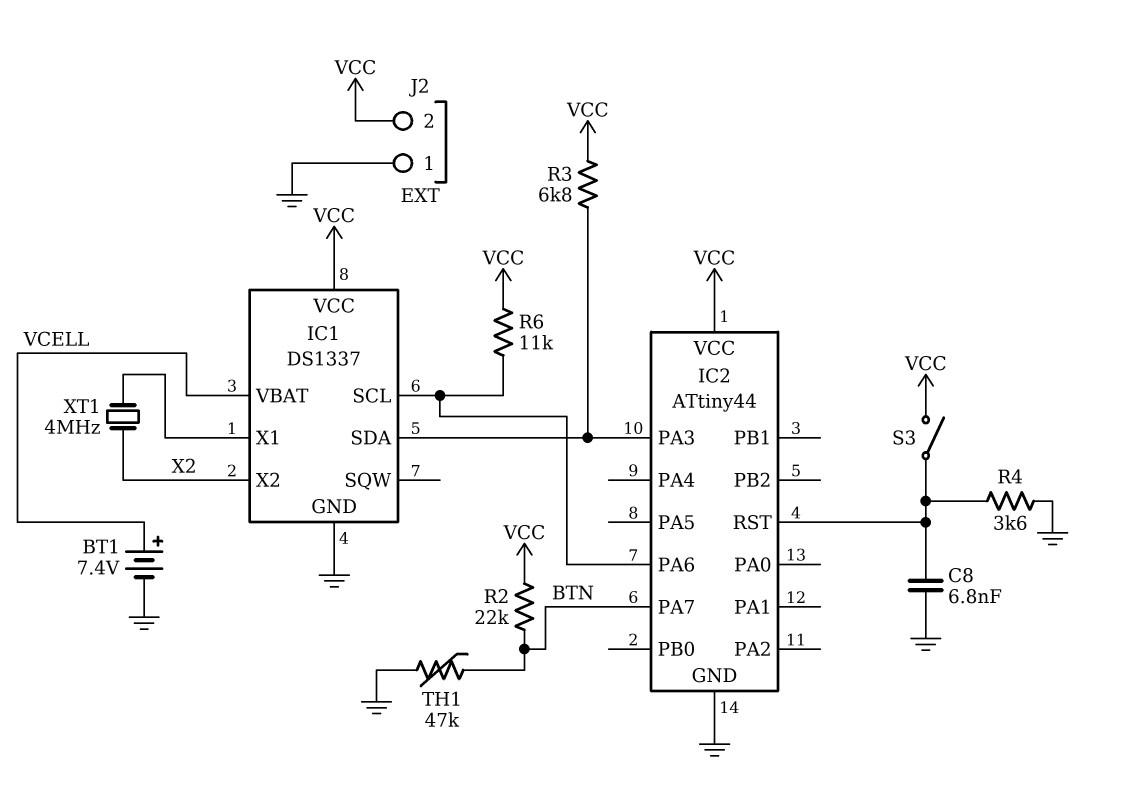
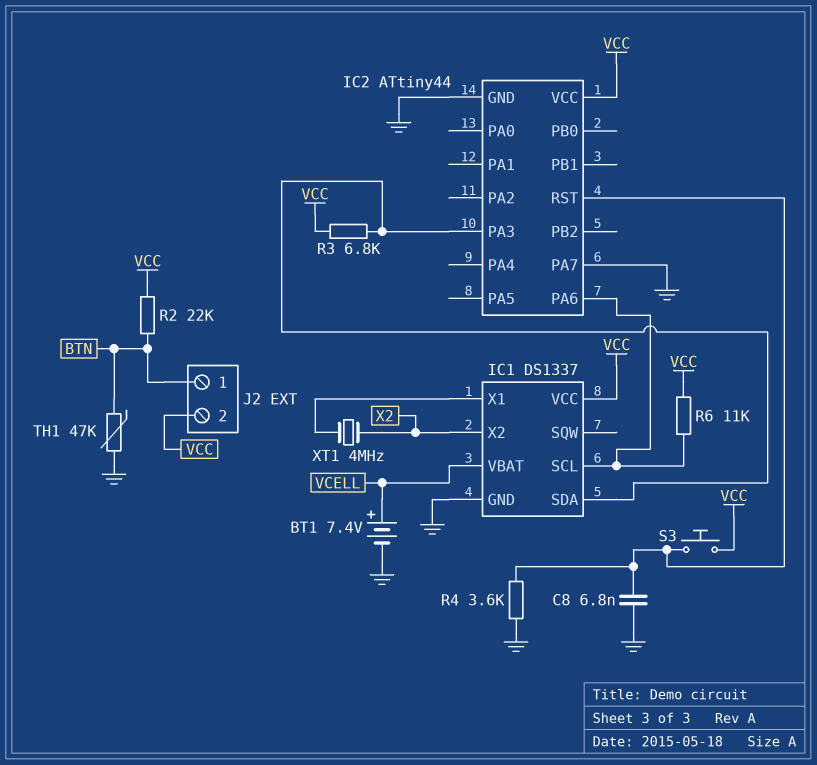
IC2 pin PA7: BTN -> GND
J2 pin 1: GND -> BTN
S3: switch (IC2/RST, VCC) -> button (IC2/RST, VCC)

